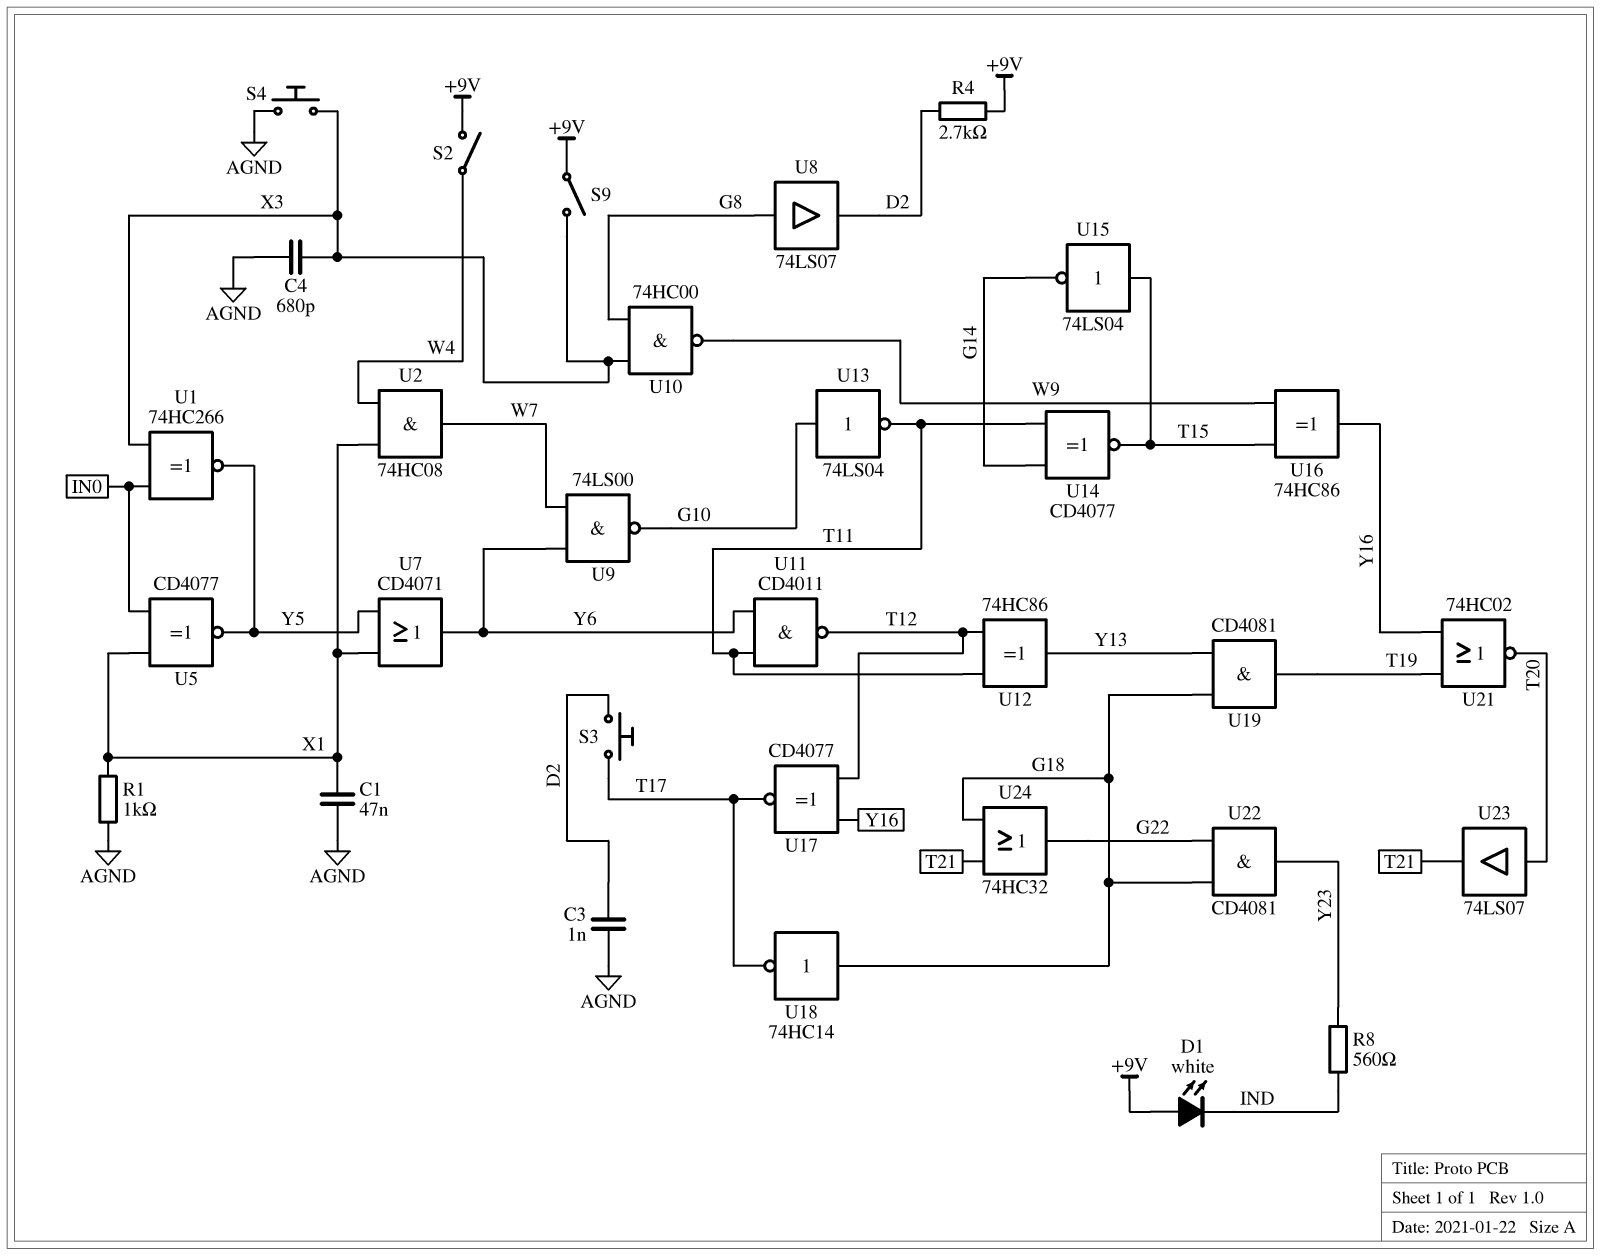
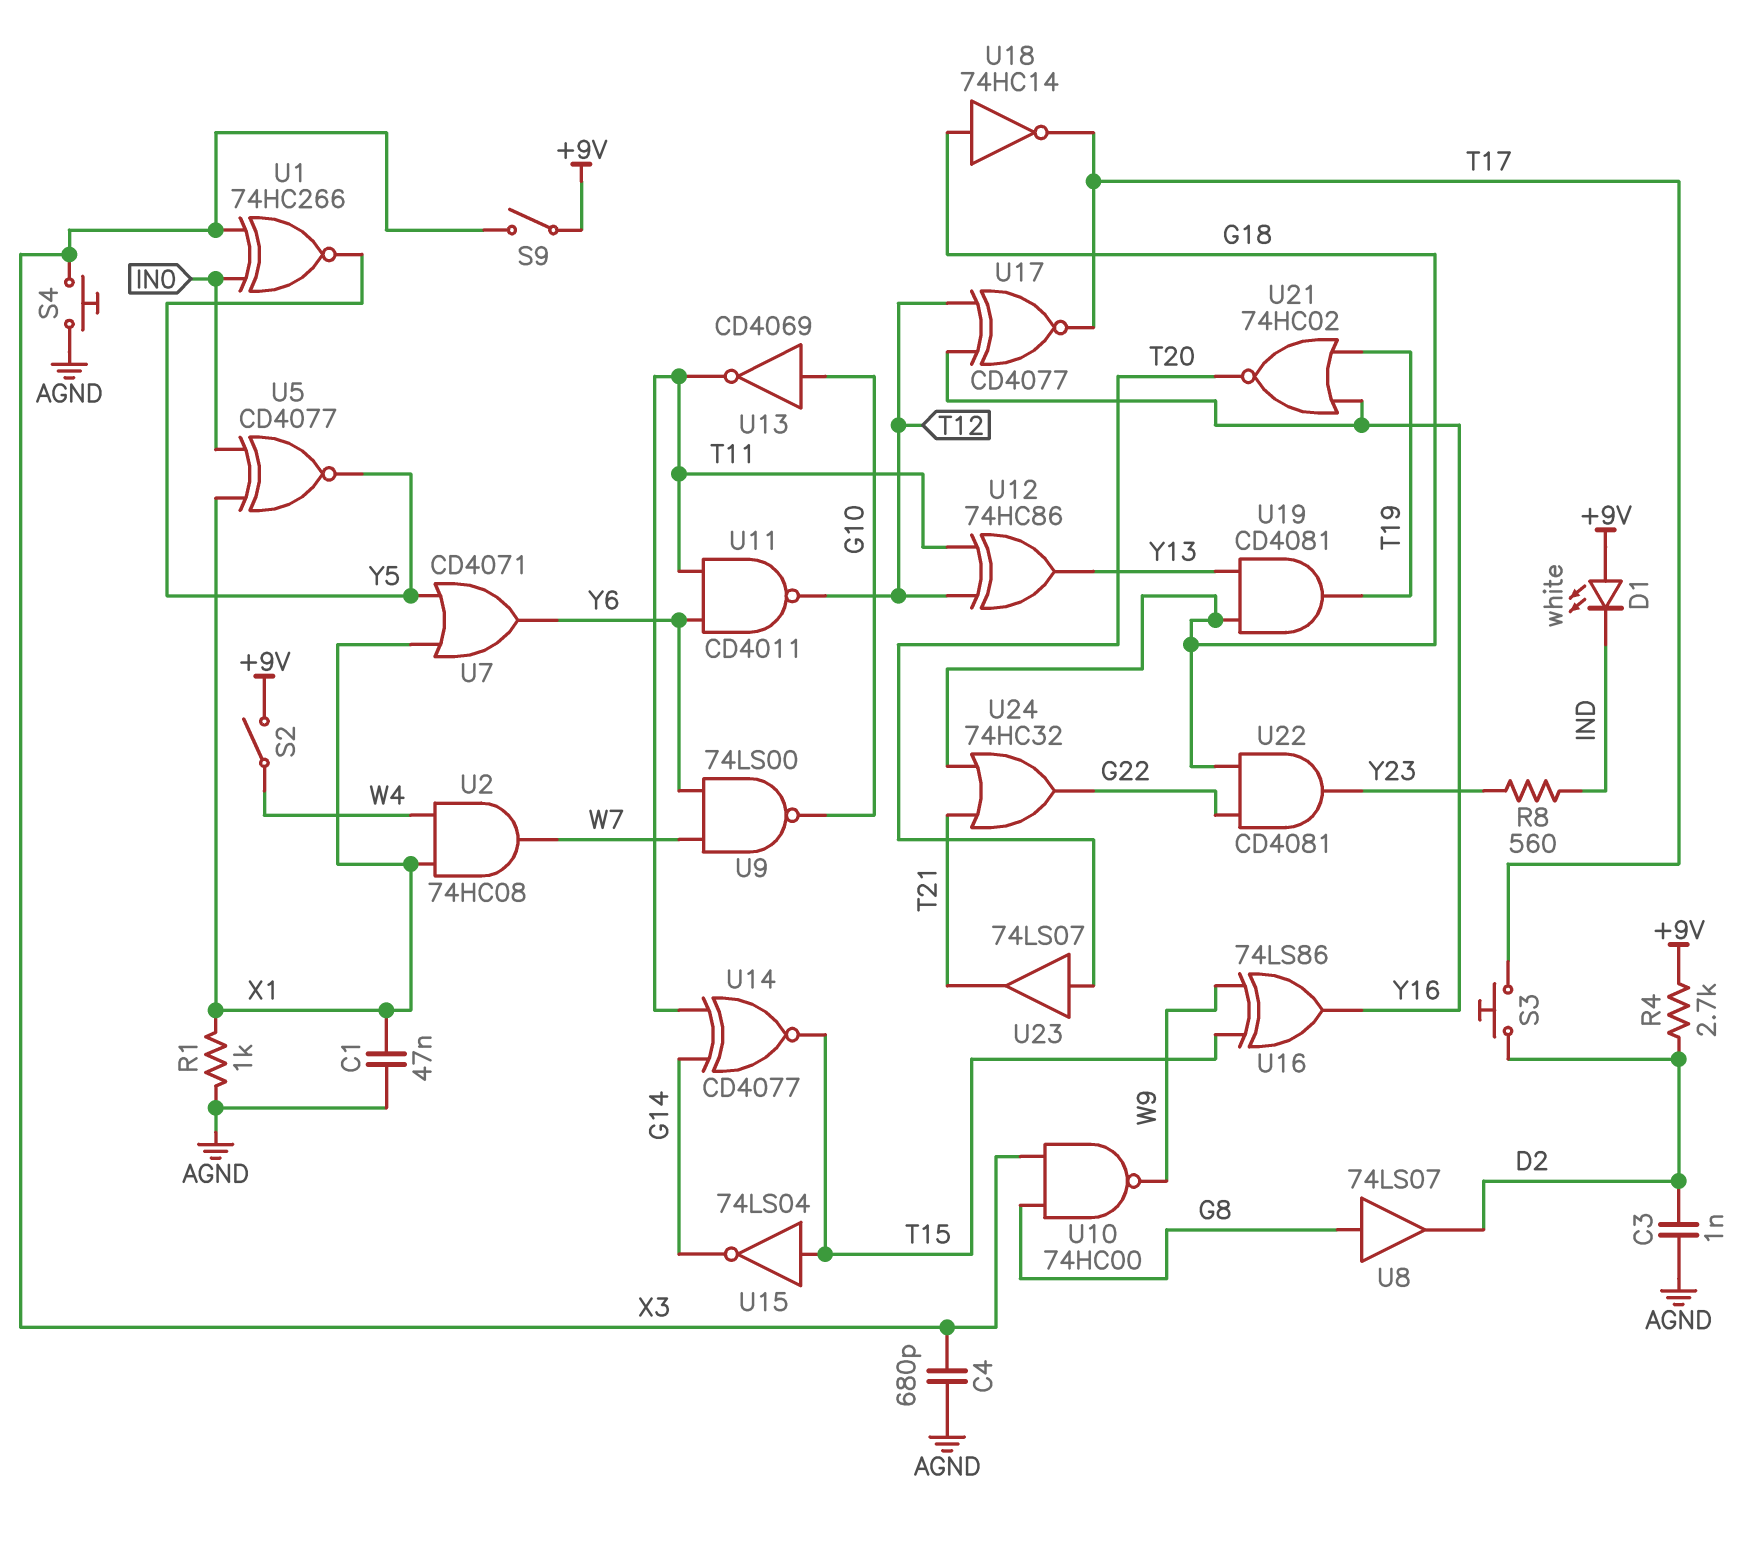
U13: NOT 74LS04 (in G10, out T11) -> NOT CD4069 (in G10, out T11)
U16: XOR 74HC86 (in T15, in W9, out Y16) -> XOR 74LS86 (in T15, in W9, out Y16)

